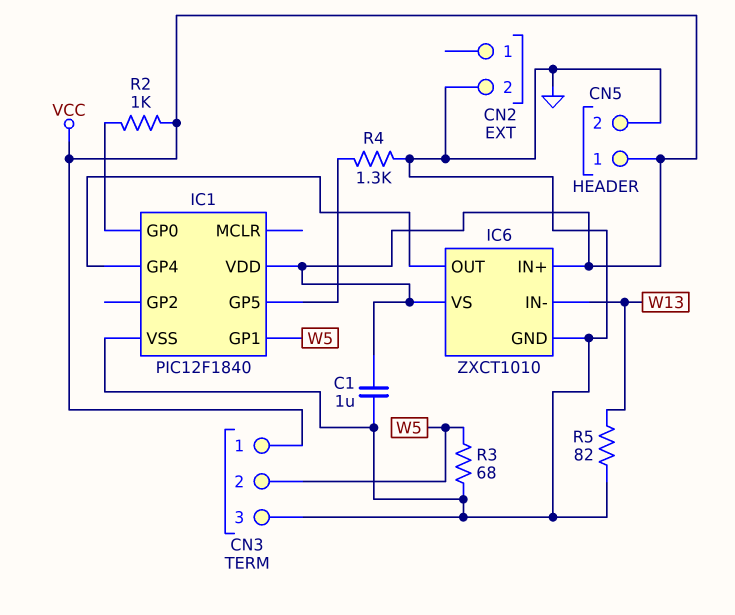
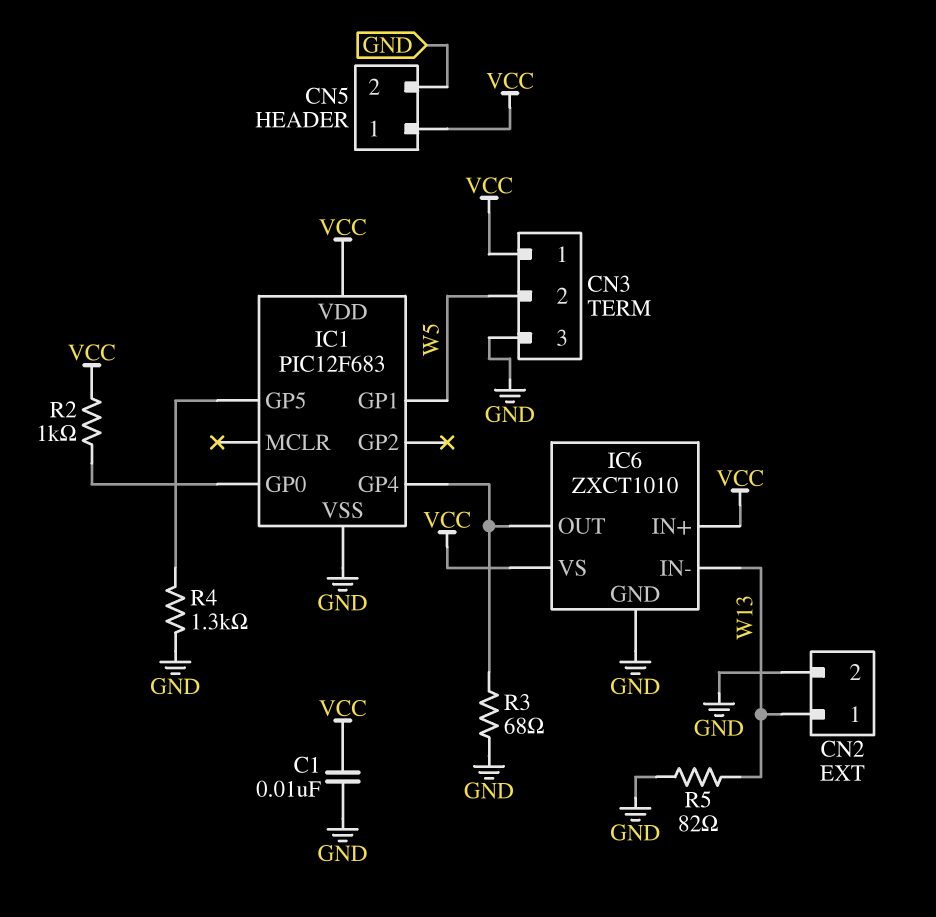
C1: 1uF (GND, VCC) -> 10nF (GND, VCC)
CN2 pin 1: none -> W13
IC1: PIC12F1840 -> PIC12F683
R3: 68 (GND, W5) -> 68 (GND, IC1/GP4)

